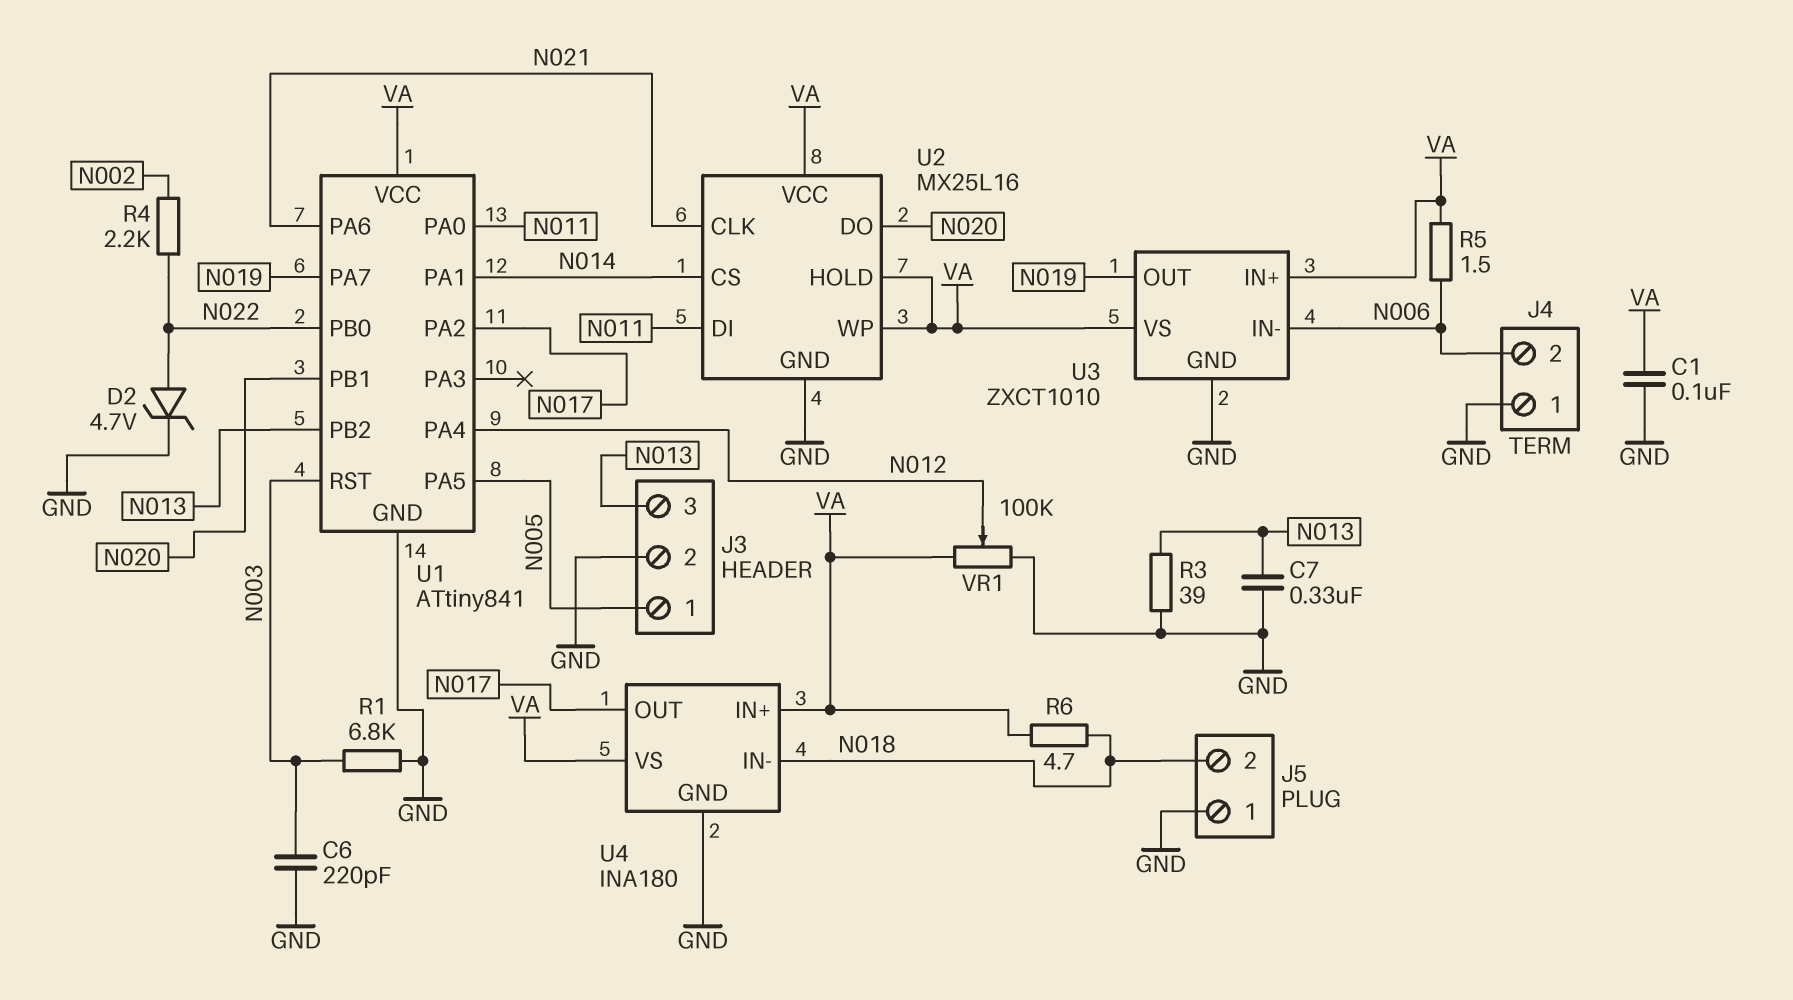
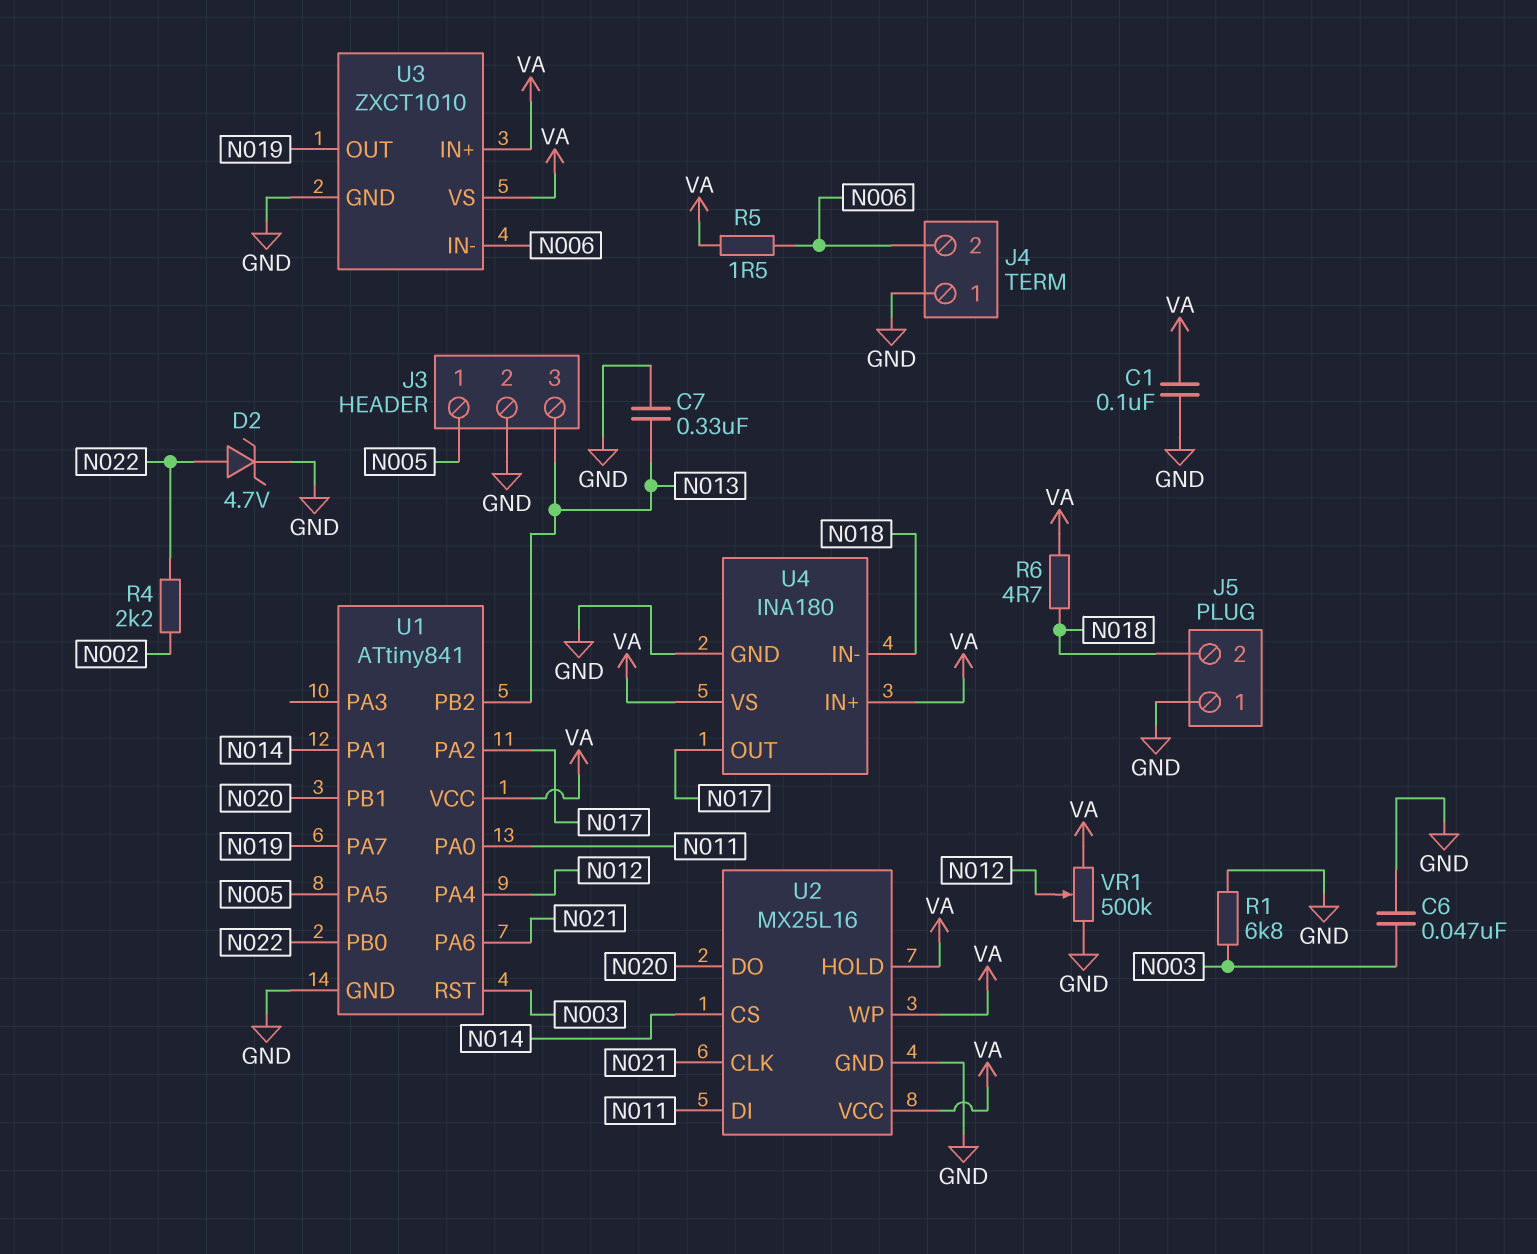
C6: 220pF (GND, N003) -> 47nF (GND, N003)
R3: 39 (GND, N013) -> none
VR1: 100k (GND, VA, wiper N012) -> 500k (GND, VA, wiper N012)

